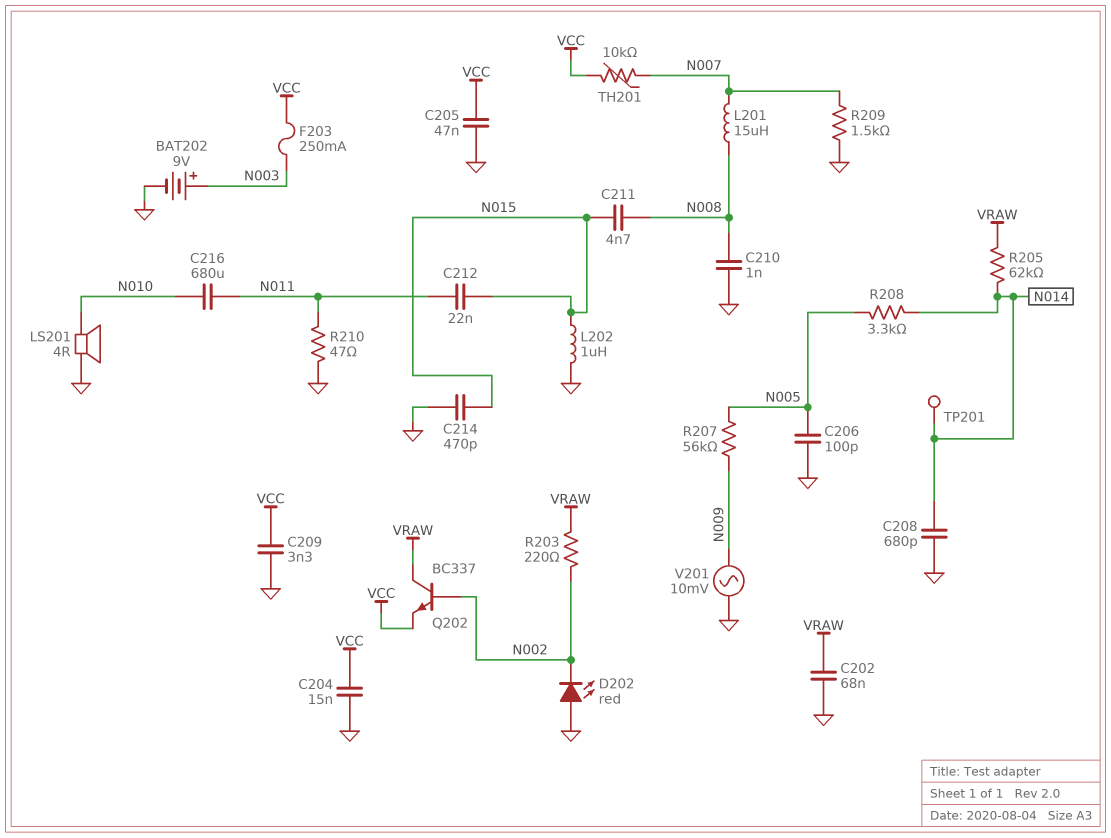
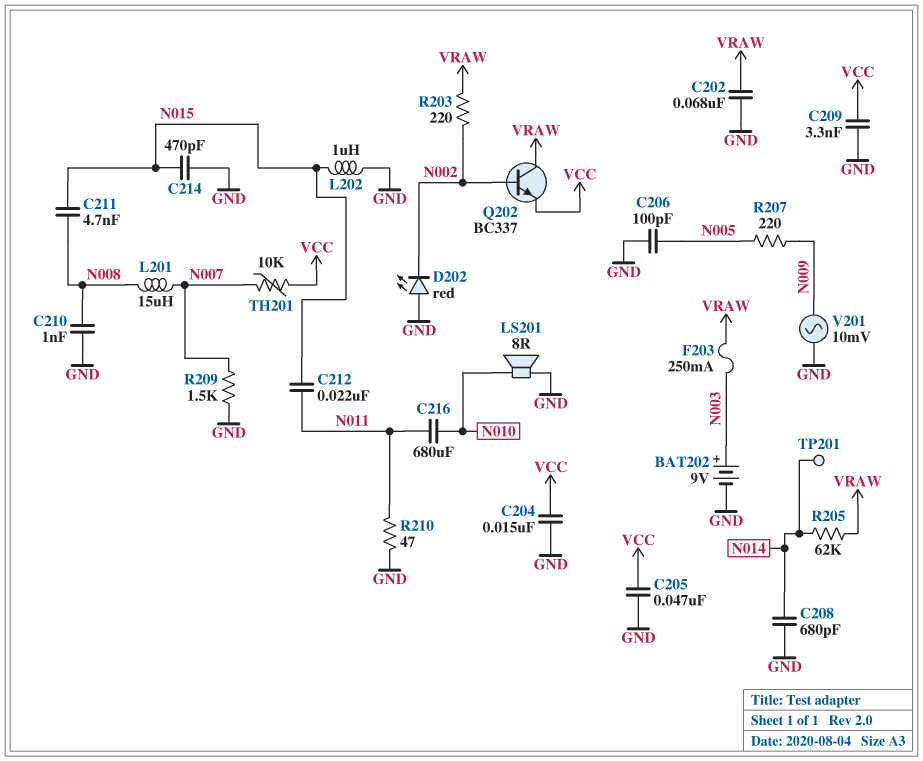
F203: 250mA (N003, VCC) -> 250mA (N003, VRAW)
LS201: speaker 4R (GND, N010) -> speaker 8R (GND, N010)
R207: 56k (N005, N009) -> 220 (N005, N009)
R208: 3.3k (N005, N014) -> none

